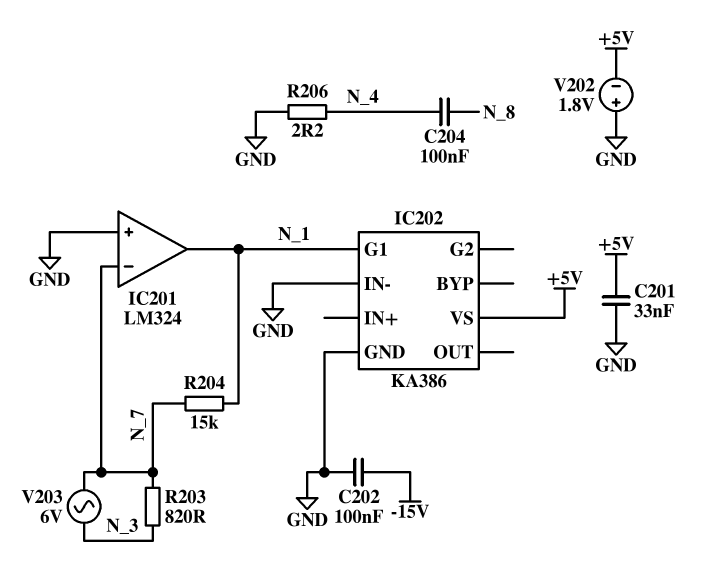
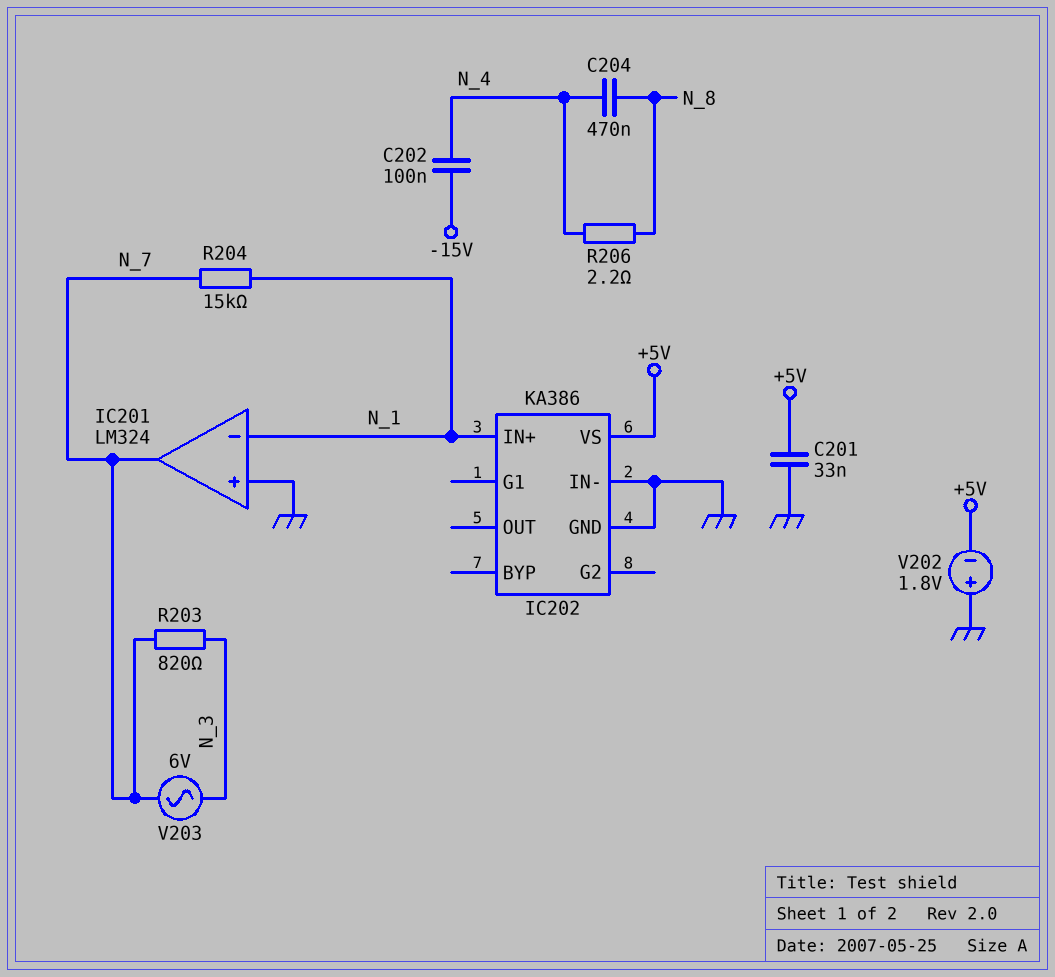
C202: 100nF (-15V, GND) -> 100nF (-15V, N_4)
C204: 100nF (N_4, N_8) -> 470nF (N_4, N_8)
IC201 pin in-: N_7 -> N_1
IC201 pin out: N_1 -> N_7
IC202 pin G1: N_1 -> none
IC202 pin IN+: none -> N_1
R206: 2.2 (GND, N_4) -> 2.2 (N_4, N_8)

